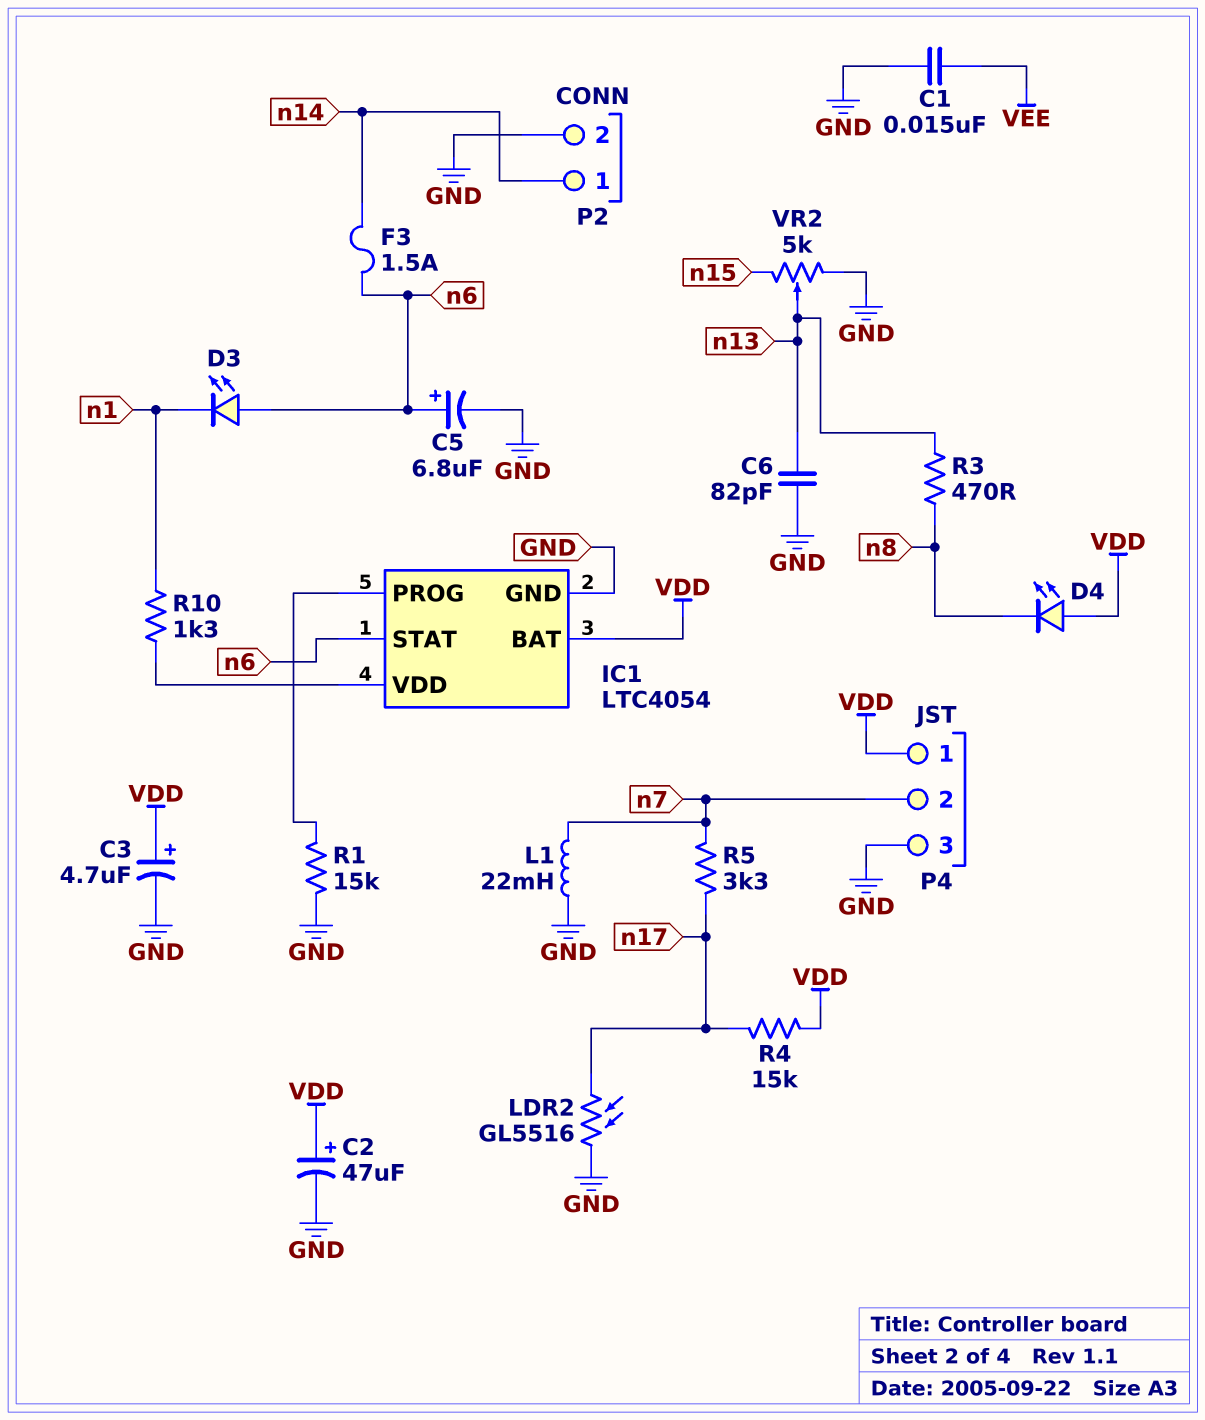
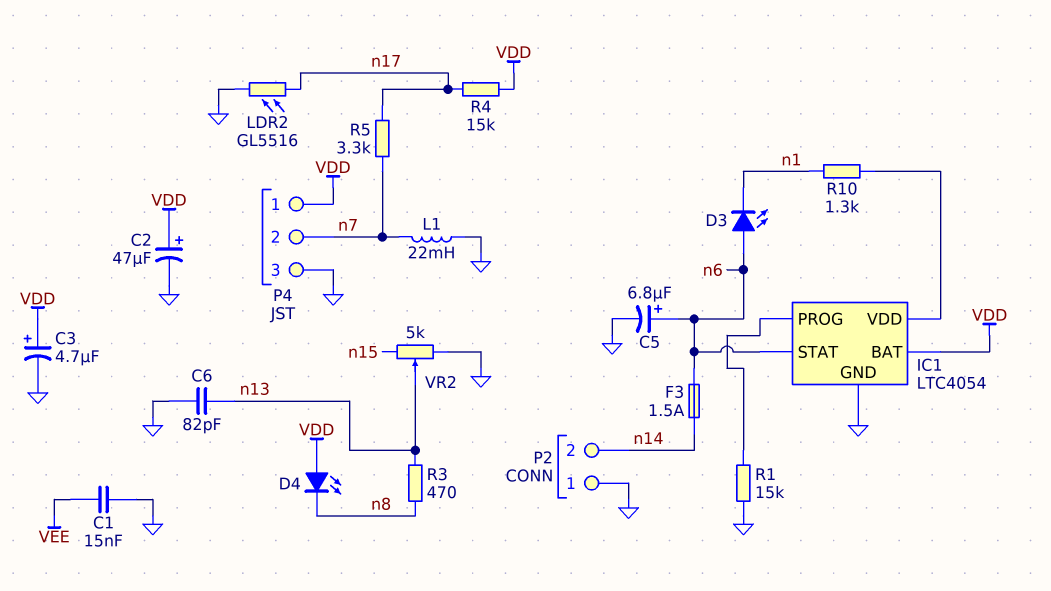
P2 pin 1: n14 -> GND
P2 pin 2: GND -> n14

